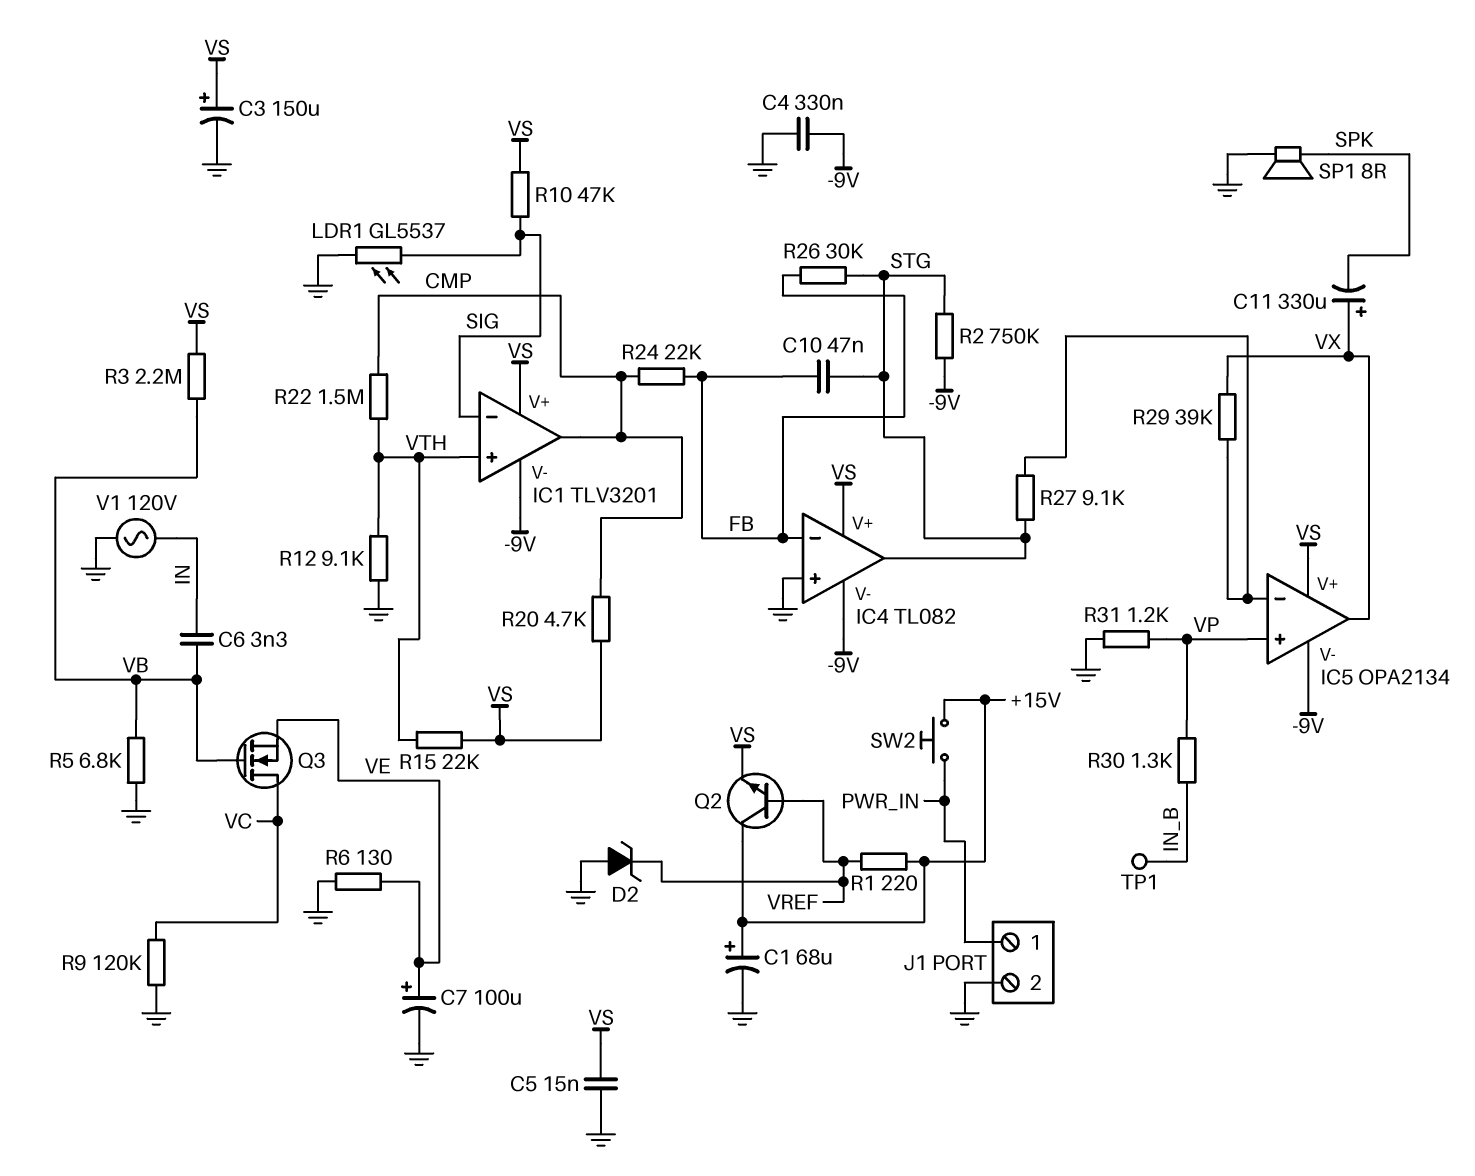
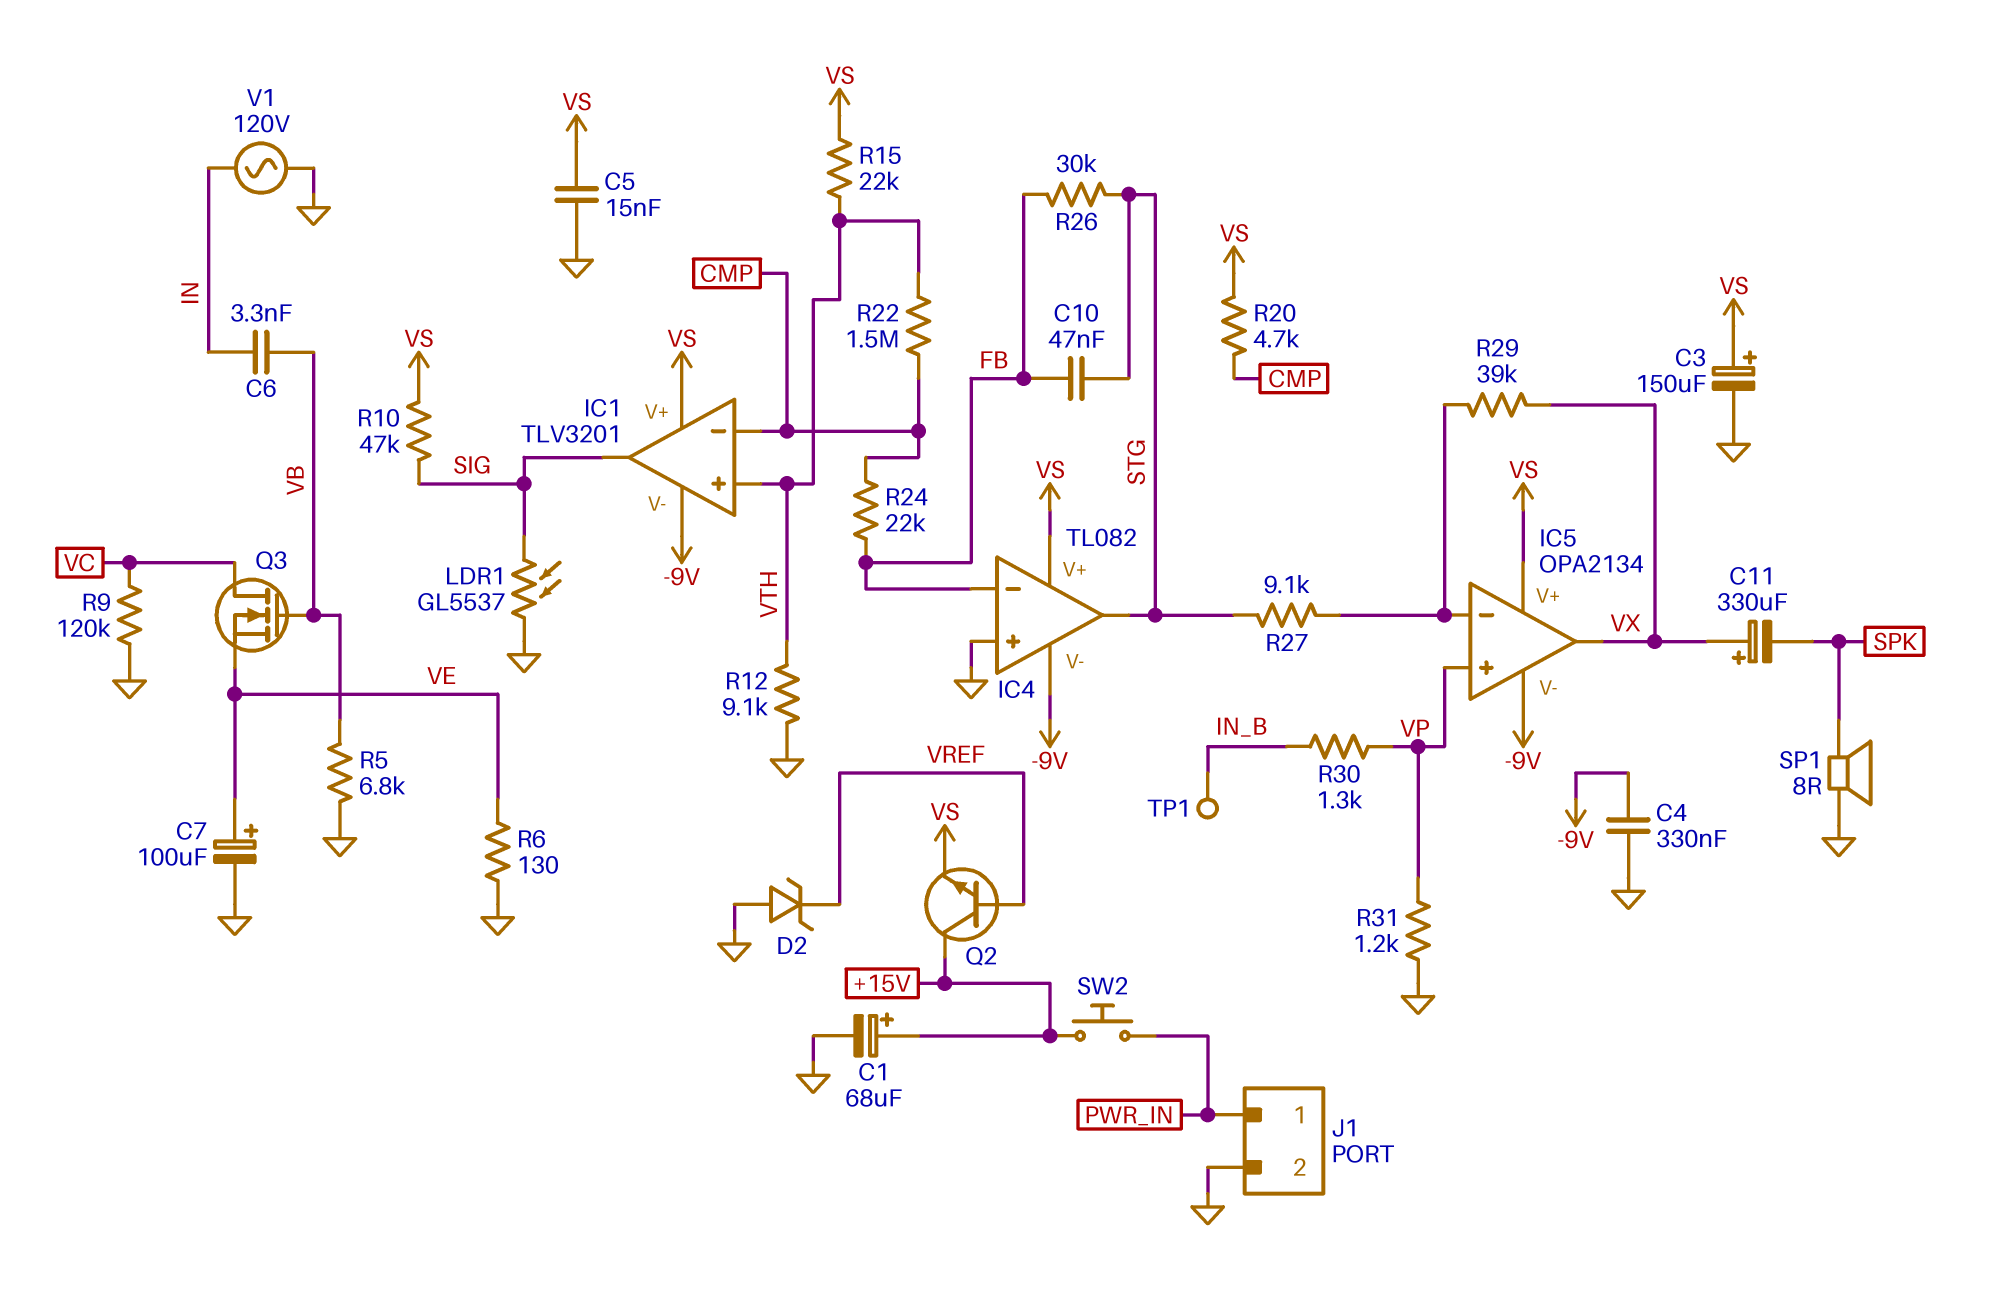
IC1 pin in-: SIG -> CMP
IC1 pin out: CMP -> SIG
R1: 220 (+15V, VREF) -> none
R2: 750k (-9V, STG) -> none
R3: 2.2M (VB, VS) -> none

